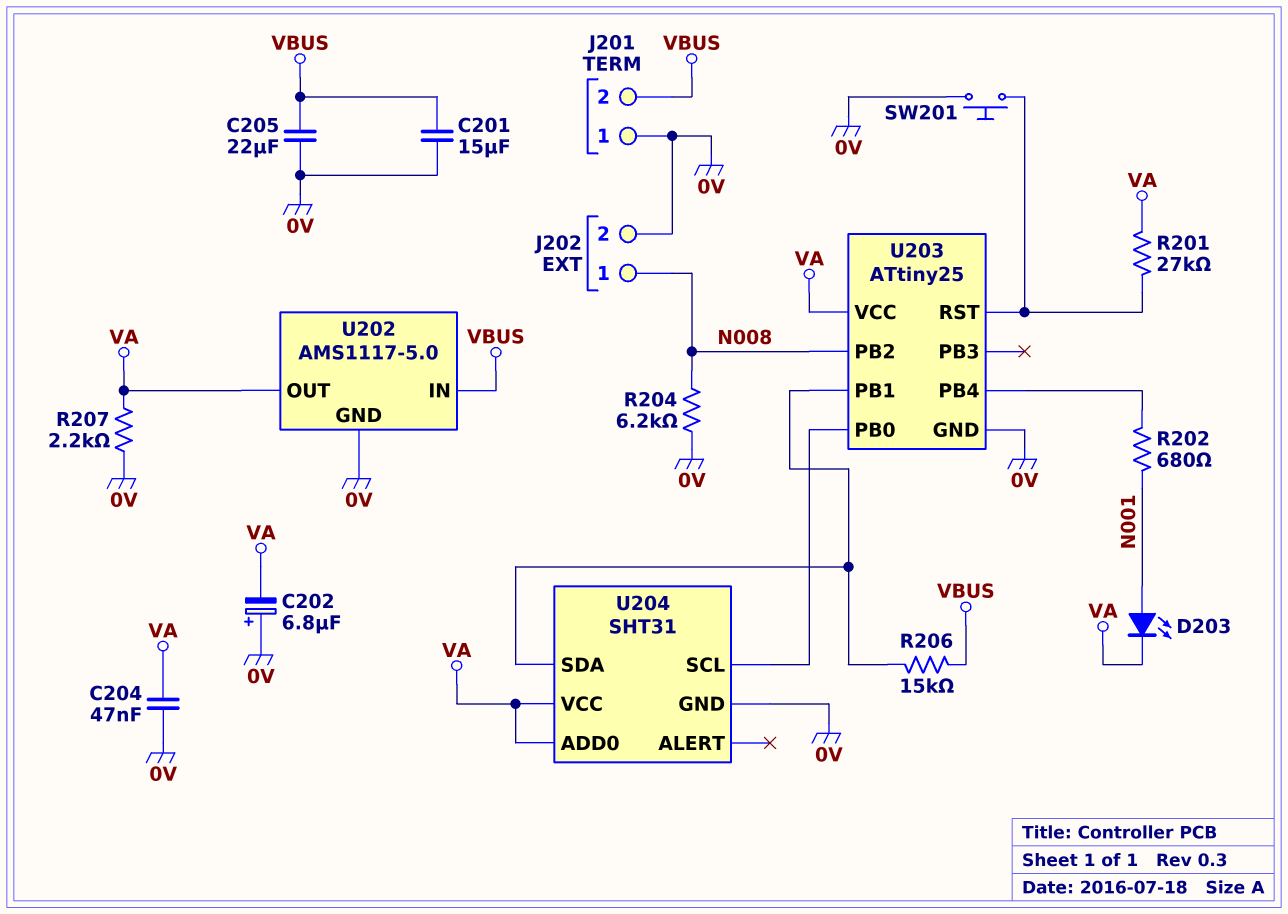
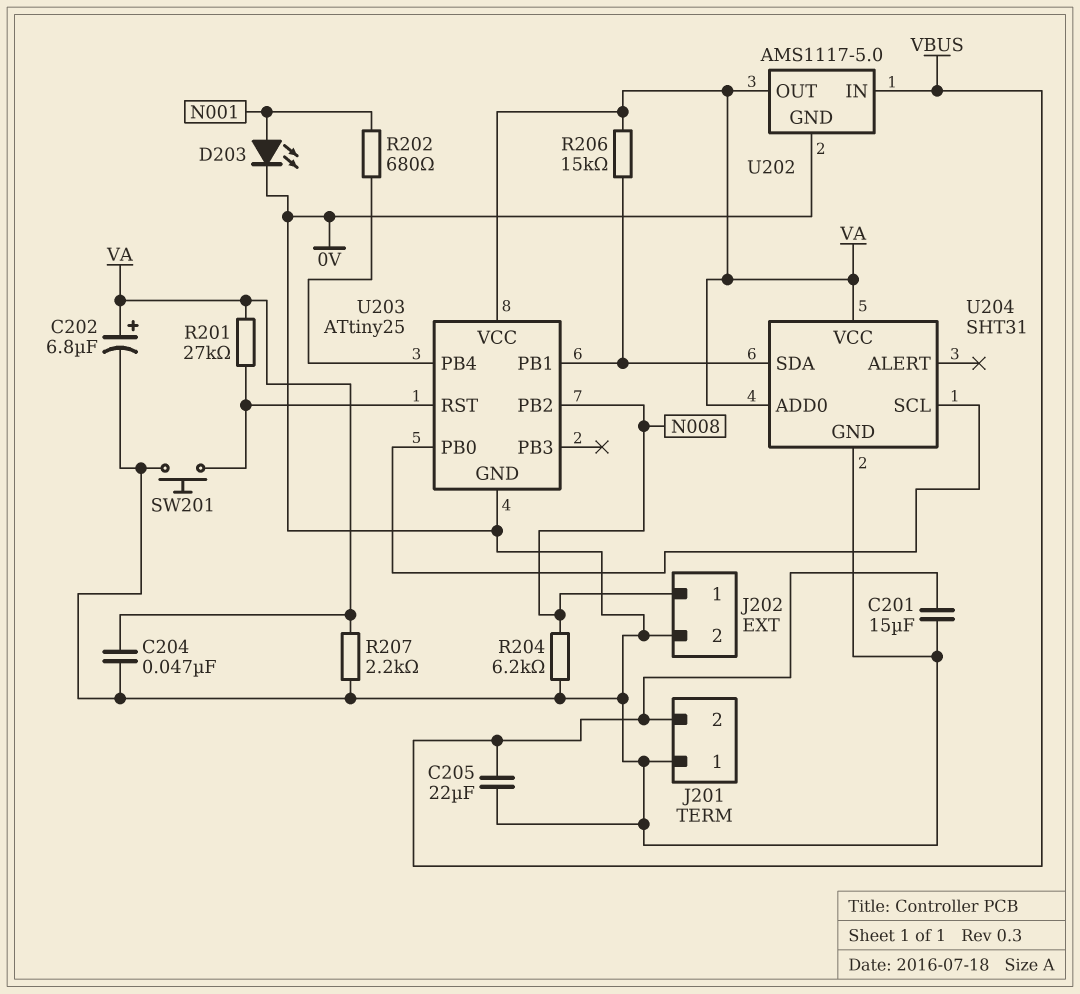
C202: 6.8uF (plus 0V, minus VA) -> 6.8uF (plus VA, minus 0V)
D203: LED (A N001, K VA) -> LED (A N001, K 0V)
R206: 15k (U203/PB1, VBUS) -> 15k (U203/PB1, VA)

